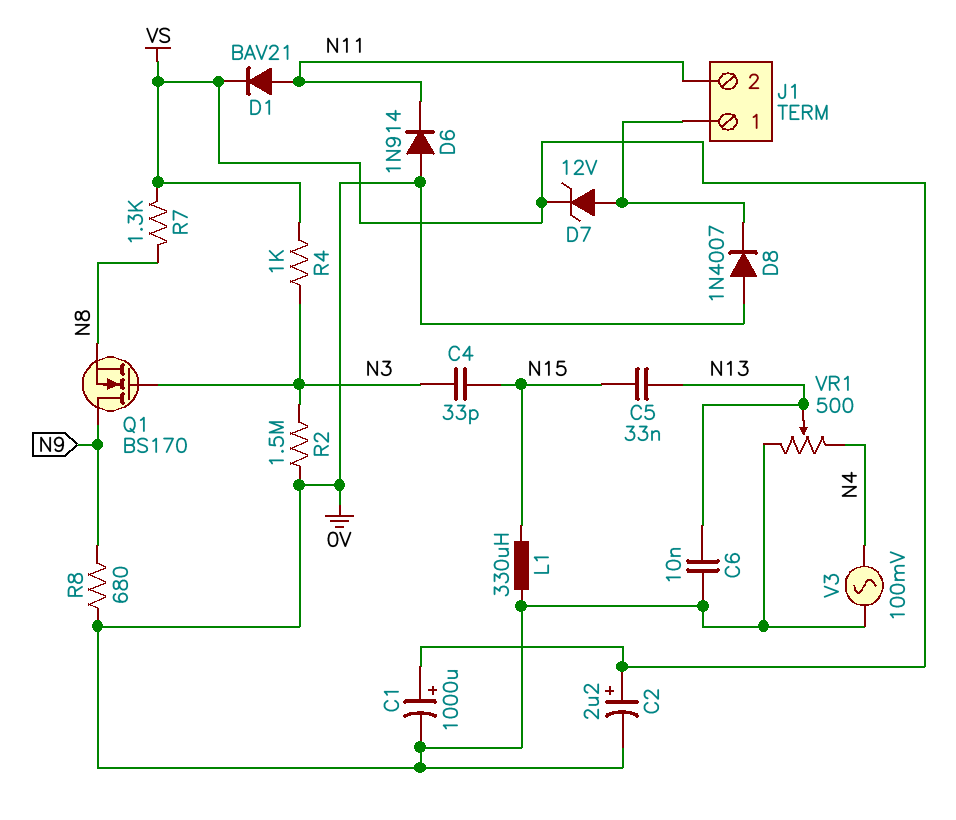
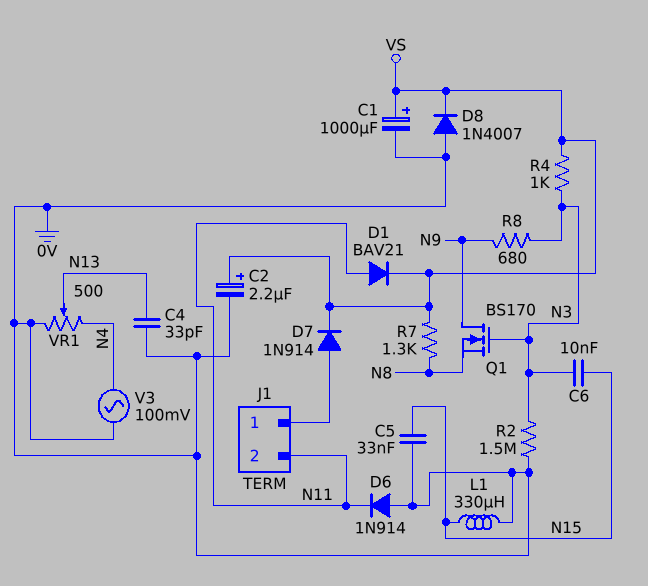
C4: 33pF (N3, N15) -> 33pF (0V, N13)
C5: 33nF (N13, N15) -> 33nF (0V, N15)
C6: 10nF (0V, N13) -> 10nF (N3, N15)
D7: zener 12V (A J1/1, K VS) -> diode 1N914 (A J1/1, K VS)
D8: diode 1N4007 (A 0V, K J1/1) -> diode 1N4007 (A 0V, K VS)
R8: 680 (0V, N9) -> 680 (N3, N9)

